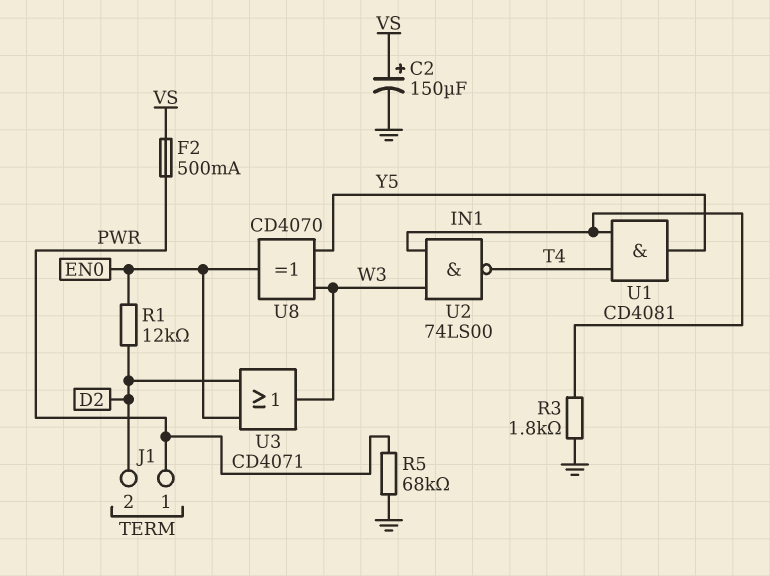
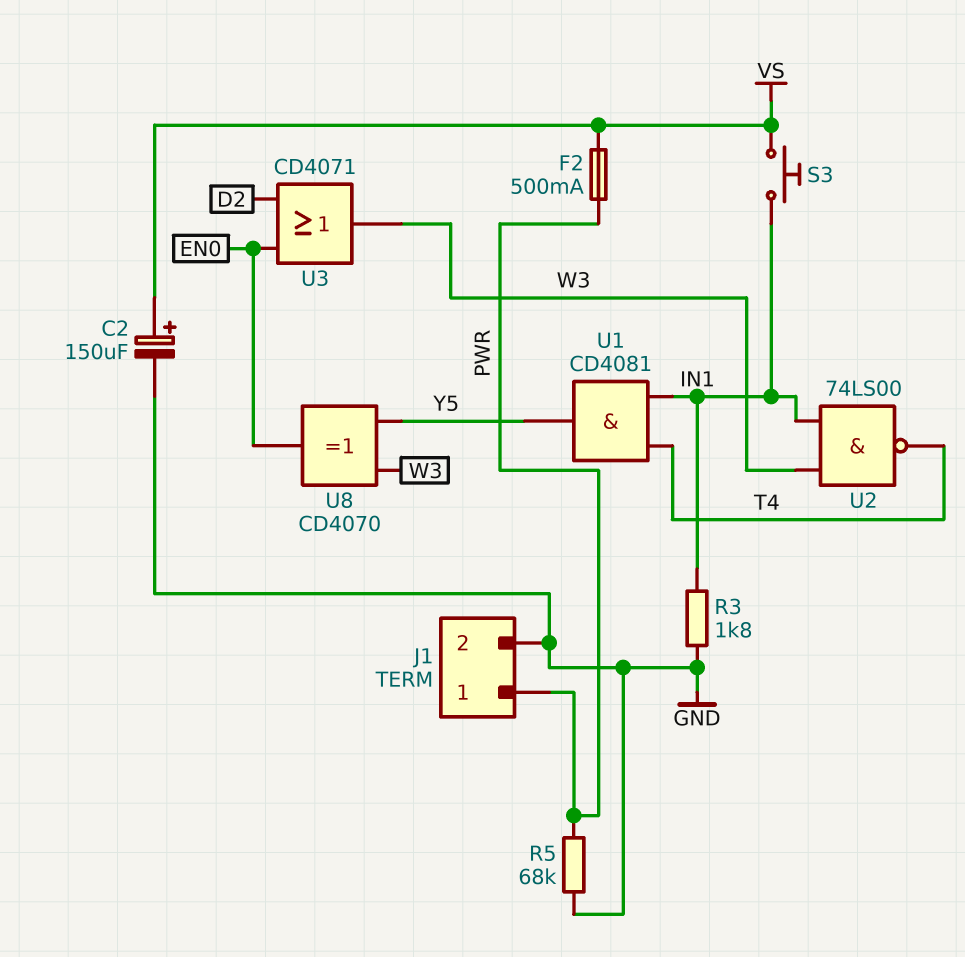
J1 pin 2: D2 -> GND
R1: 12k (D2, EN0) -> none
S3: none -> button (IN1, VS)

